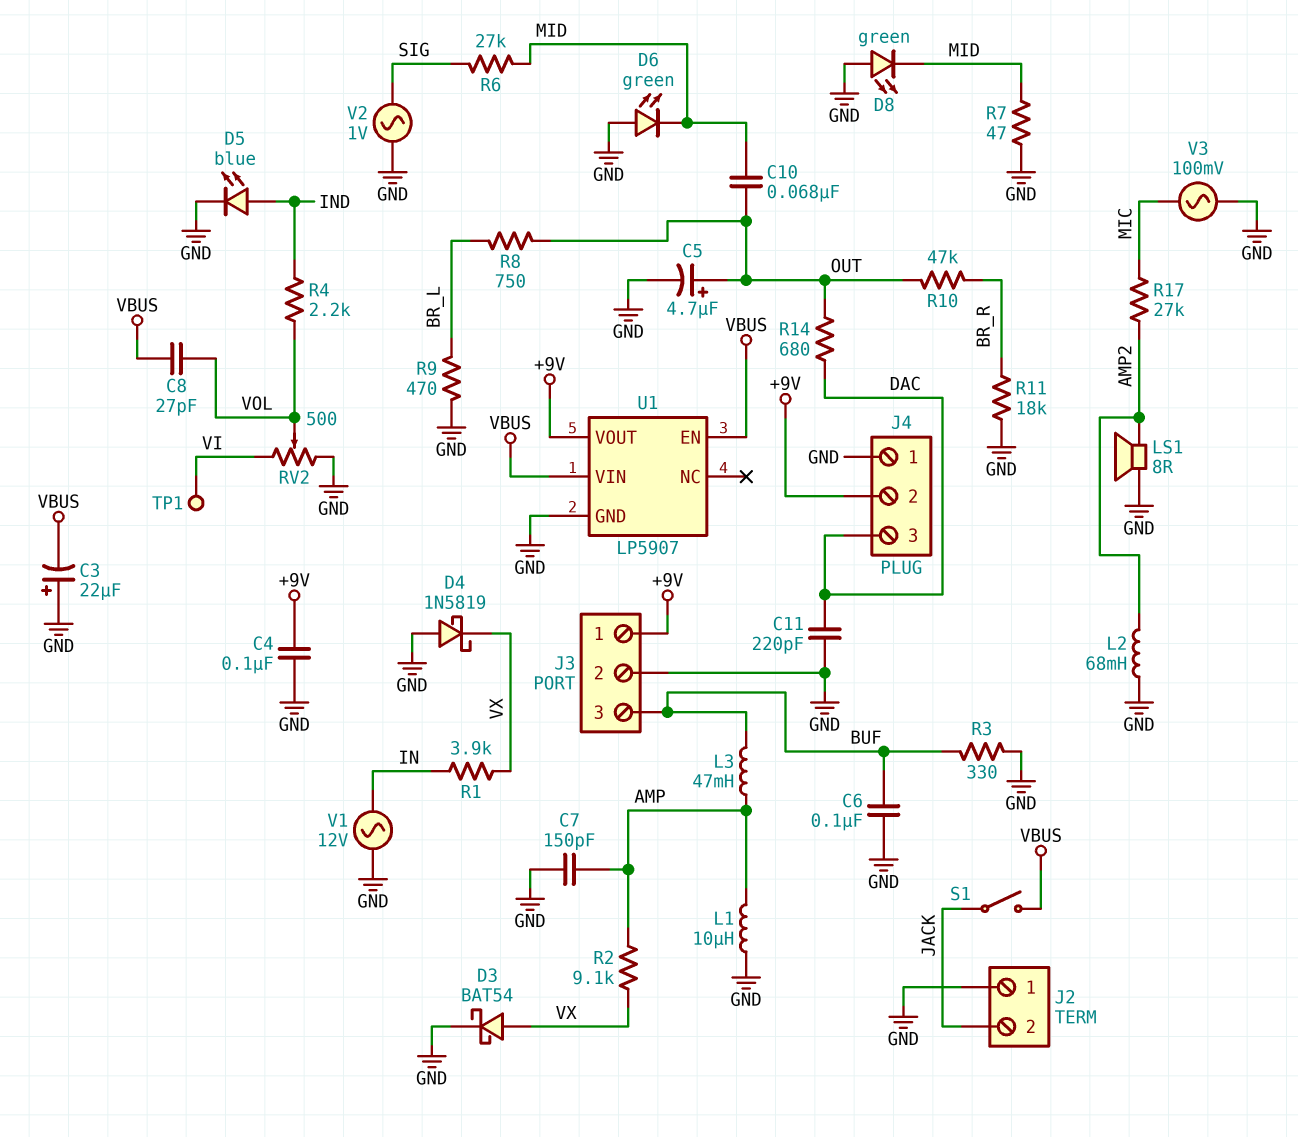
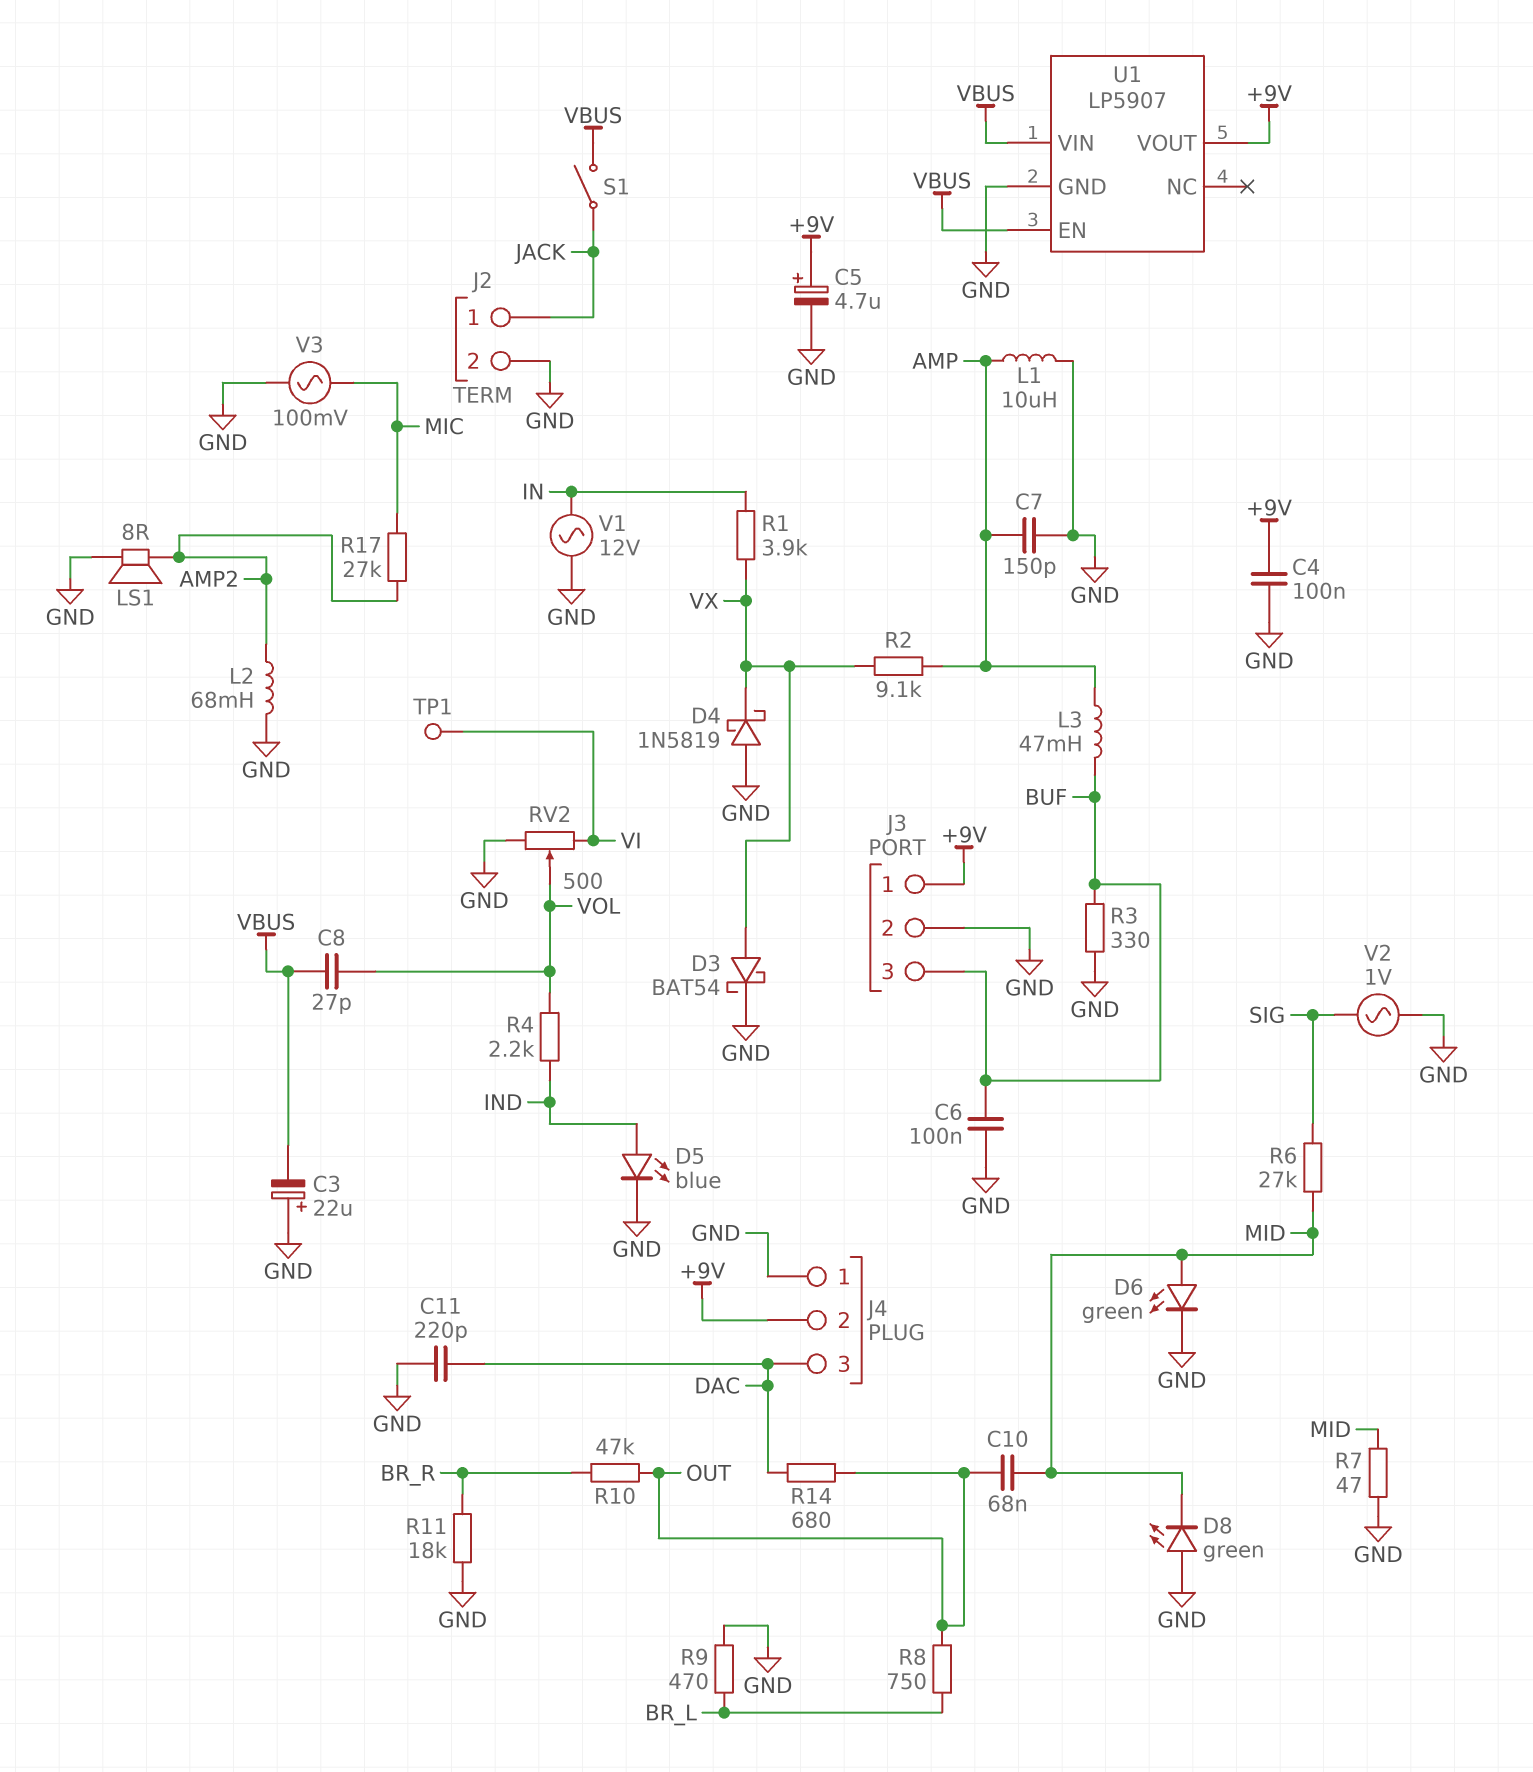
C5: 4.7uF (plus OUT, minus GND) -> 4.7uF (plus +9V, minus GND)
D6: LED green (A GND, K MID) -> LED green (A MID, K GND)
J2 pin 1: GND -> JACK
J2 pin 2: JACK -> GND

